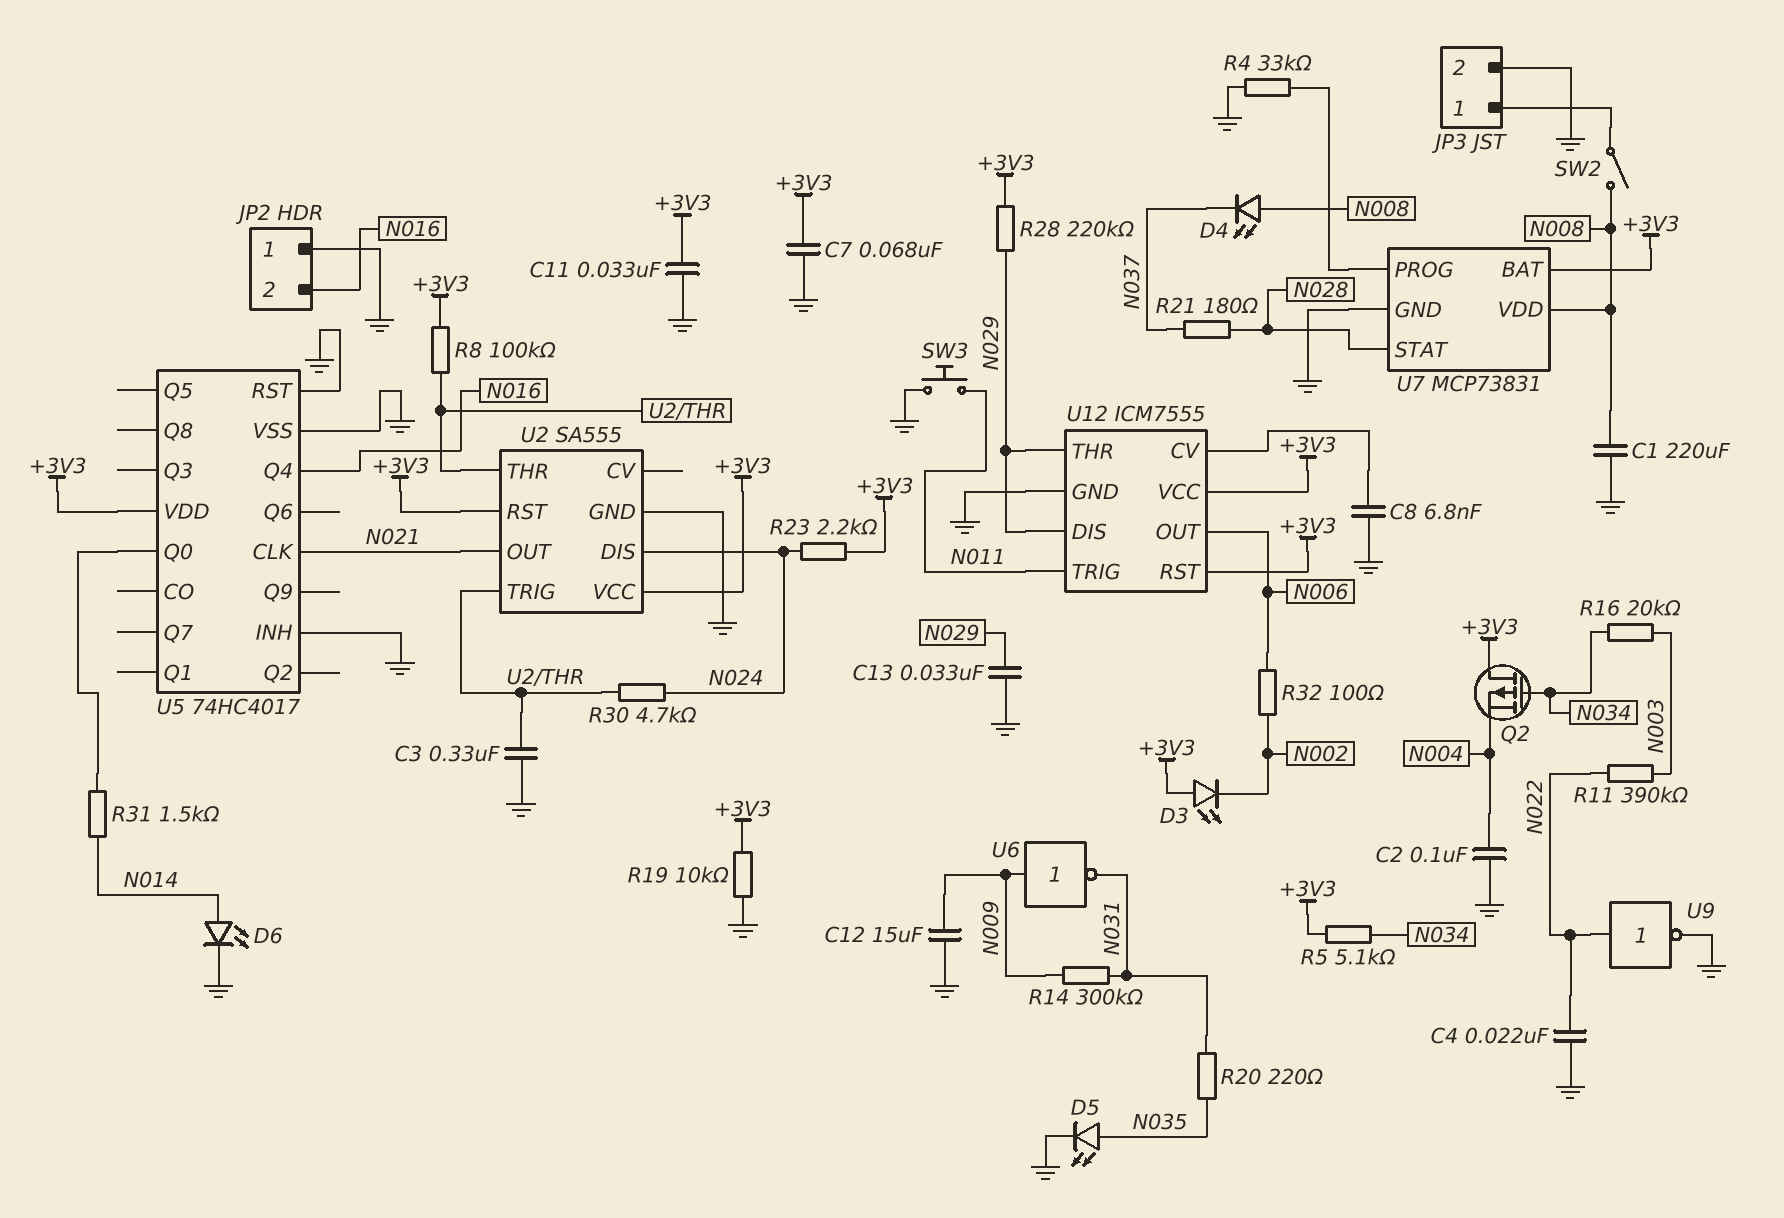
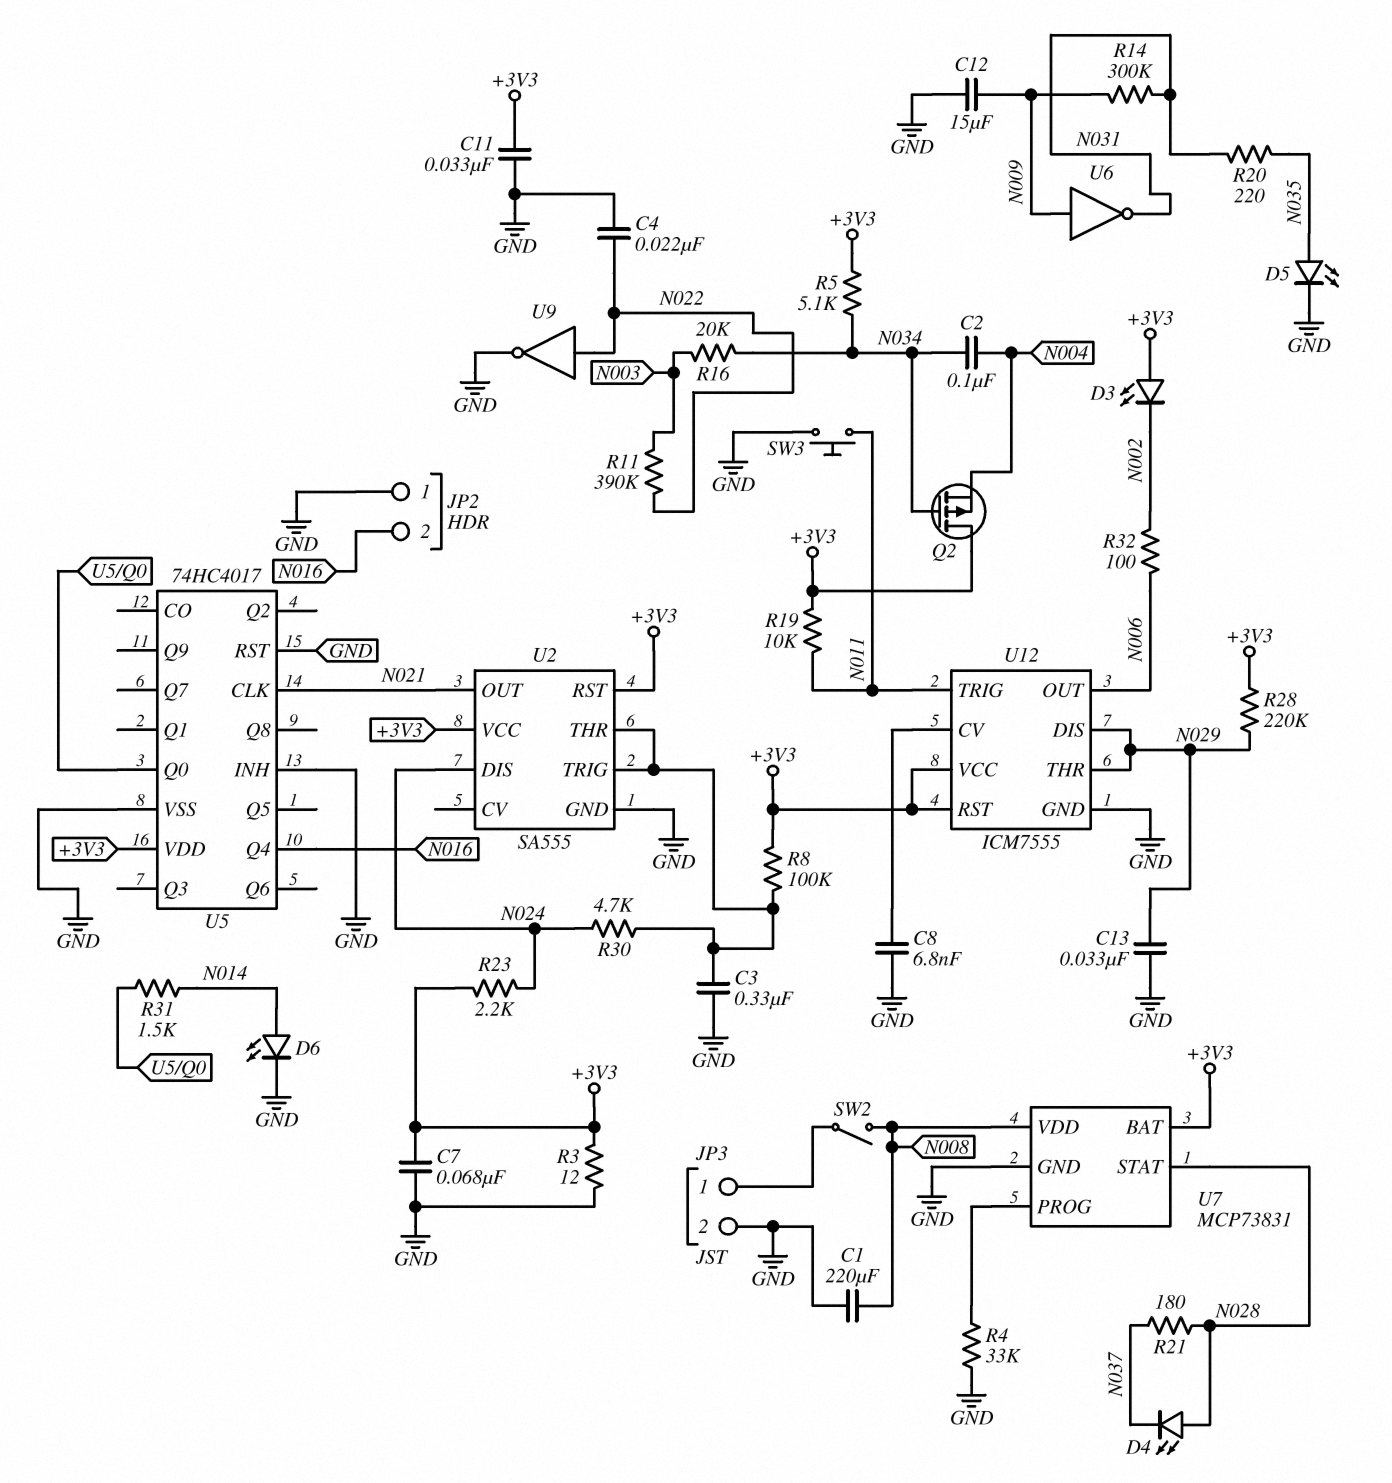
C2: 100nF (GND, N004) -> 100nF (N004, N034)
D4: LED (A N008, K N037) -> LED (A N028, K N037)
R3: none -> 12 (+3V3, GND)
R19: 10k (+3V3, GND) -> 10k (+3V3, N011)

